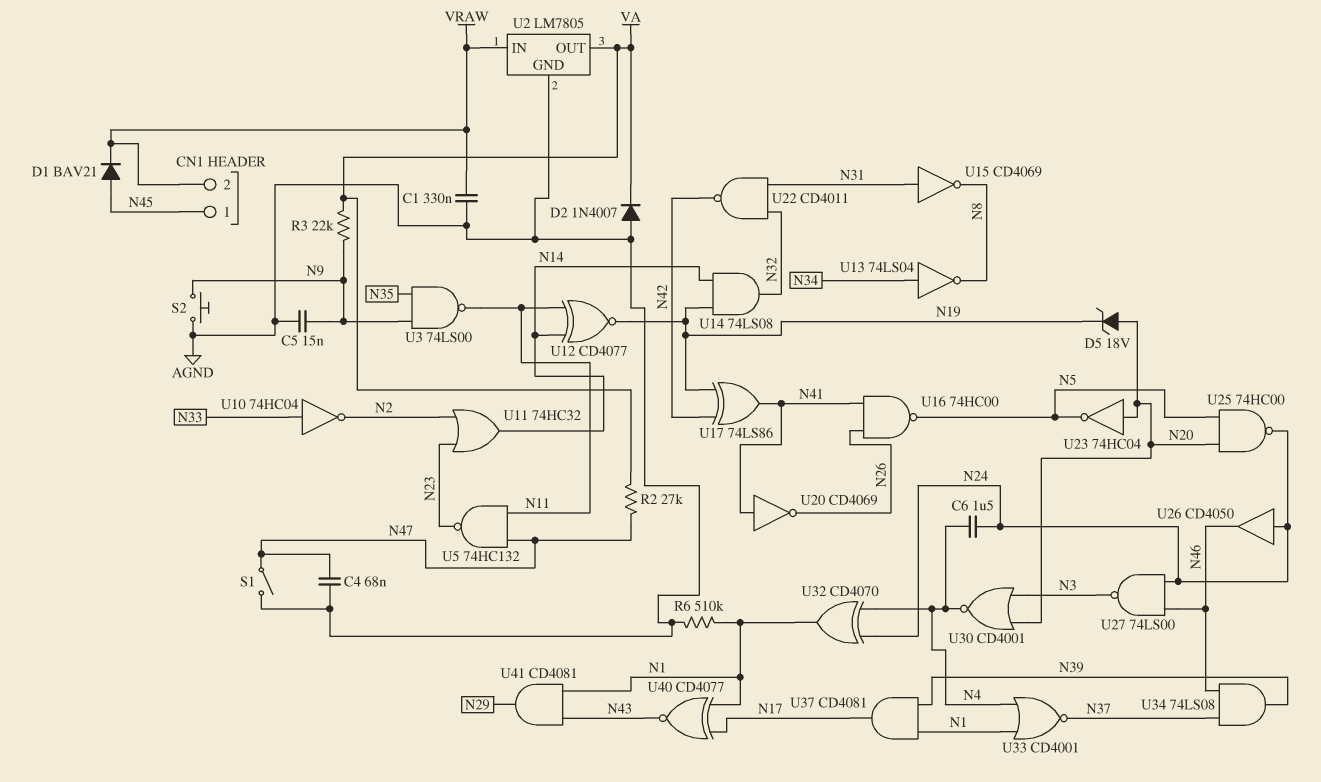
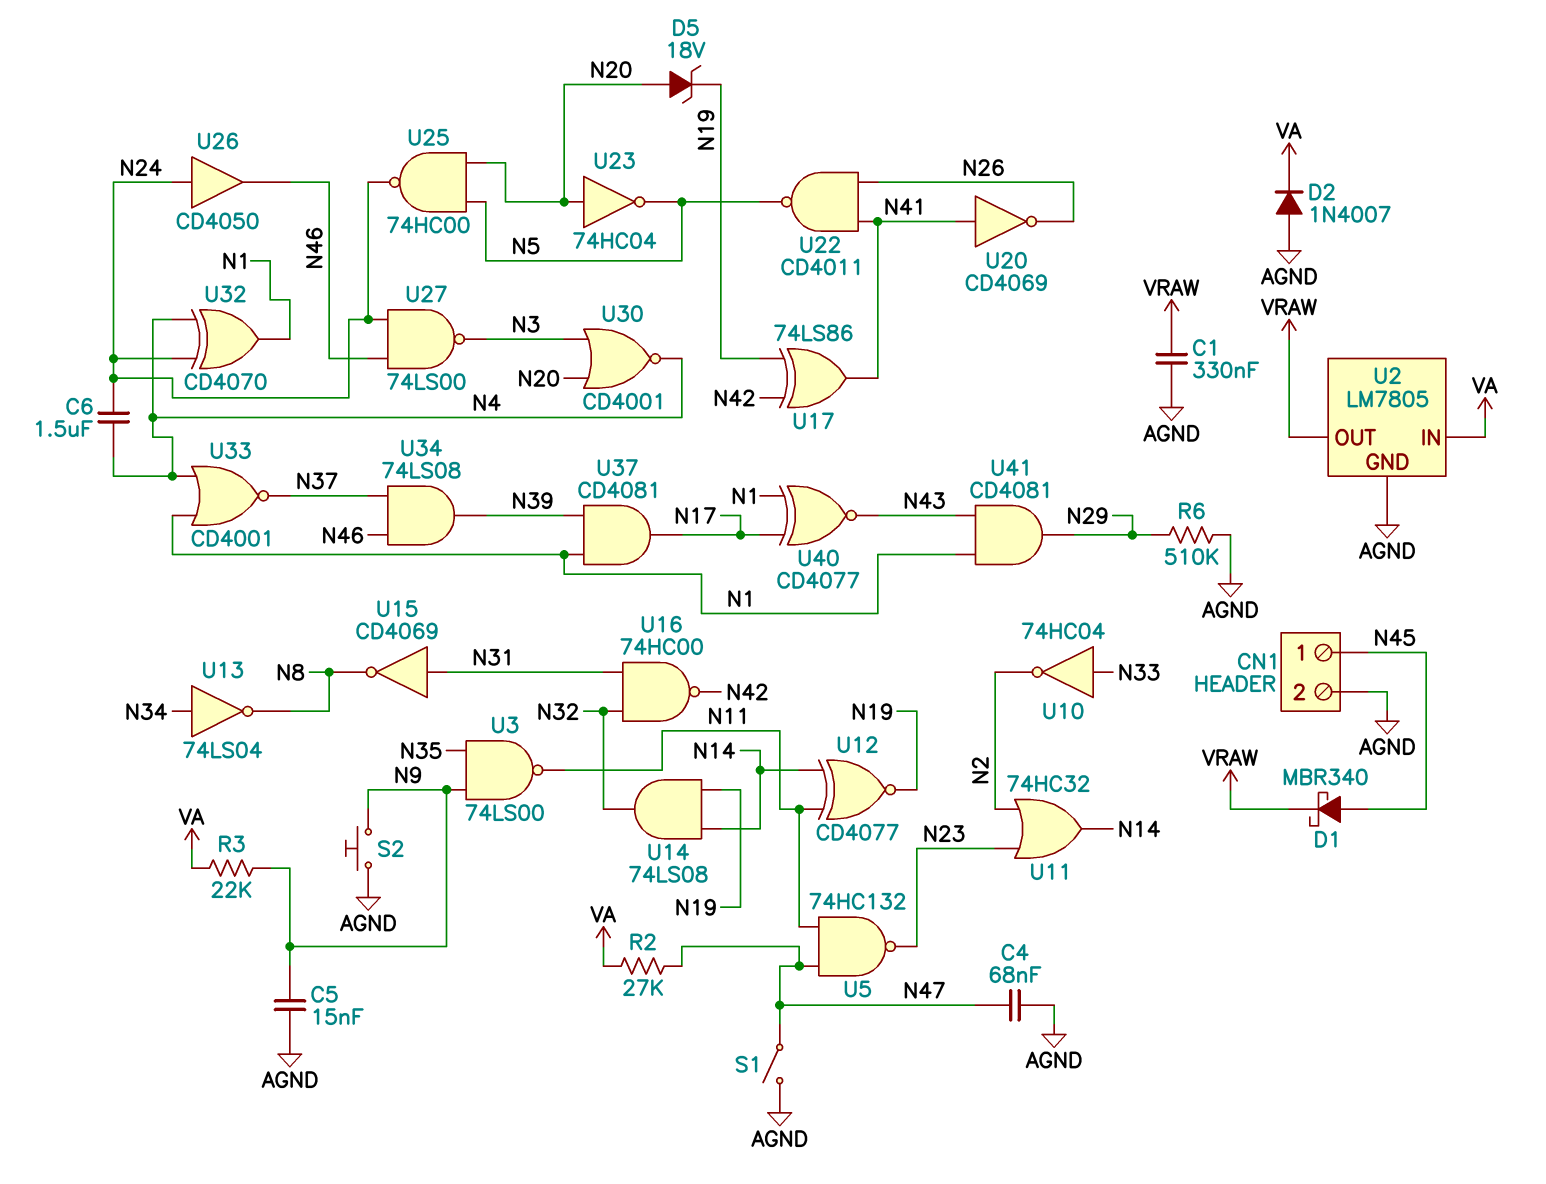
CN1 pin 2: VRAW -> AGND
D1: diode BAV21 (A N45, K VRAW) -> schottky MBR340 (A N45, K VRAW)
R6: 510k (AGND, N1) -> 510k (AGND, N29)
U2 pin IN: VRAW -> VA
U2 pin OUT: VA -> VRAW
U16: NAND 74HC00 (in N26, in N41, out N5) -> NAND 74HC00 (in N31, in N32, out N42)
U22: NAND CD4011 (in N31, in N32, out N42) -> NAND CD4011 (in N26, in N41, out N5)

